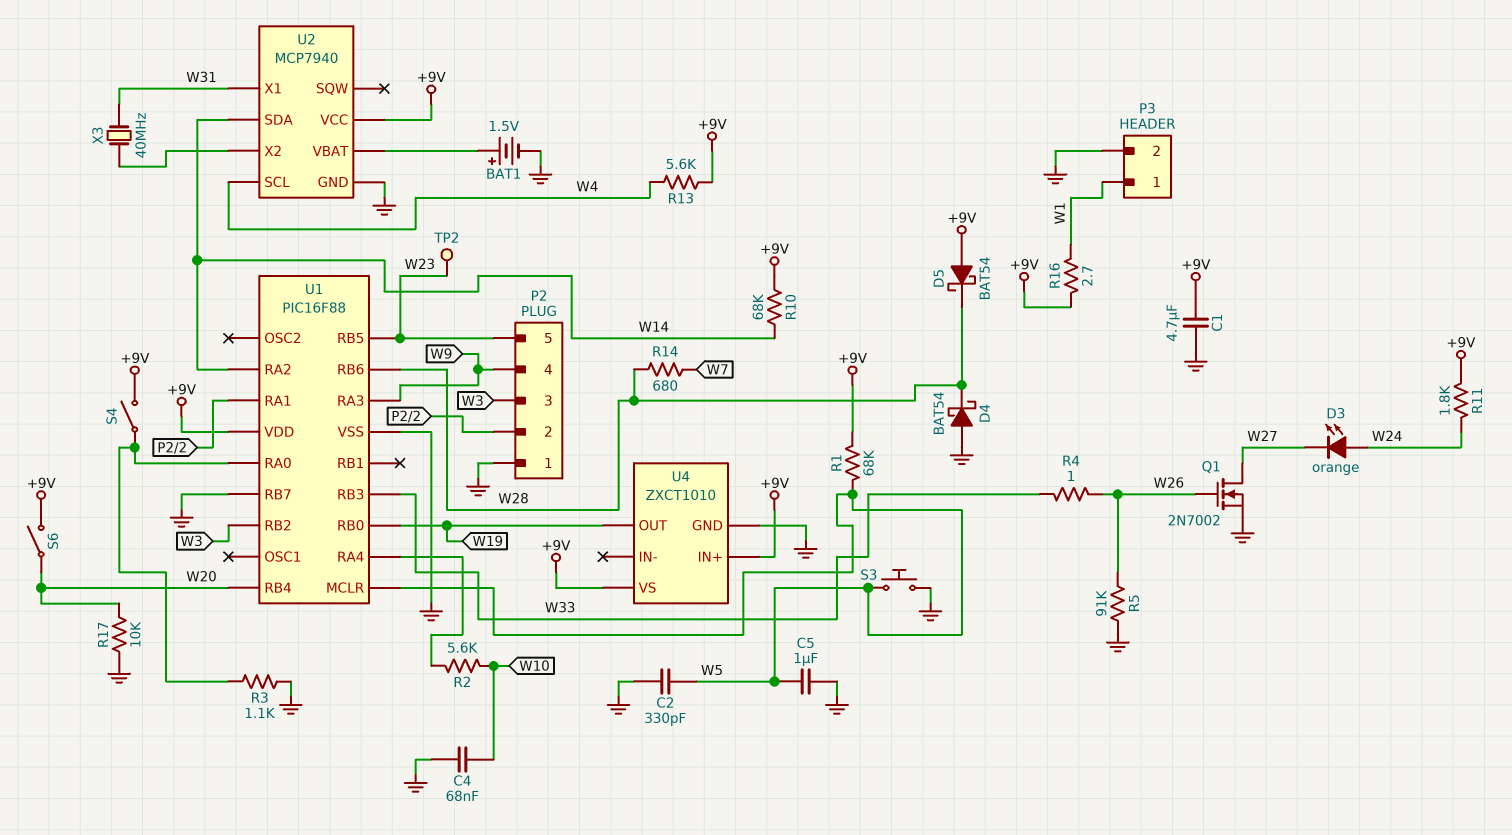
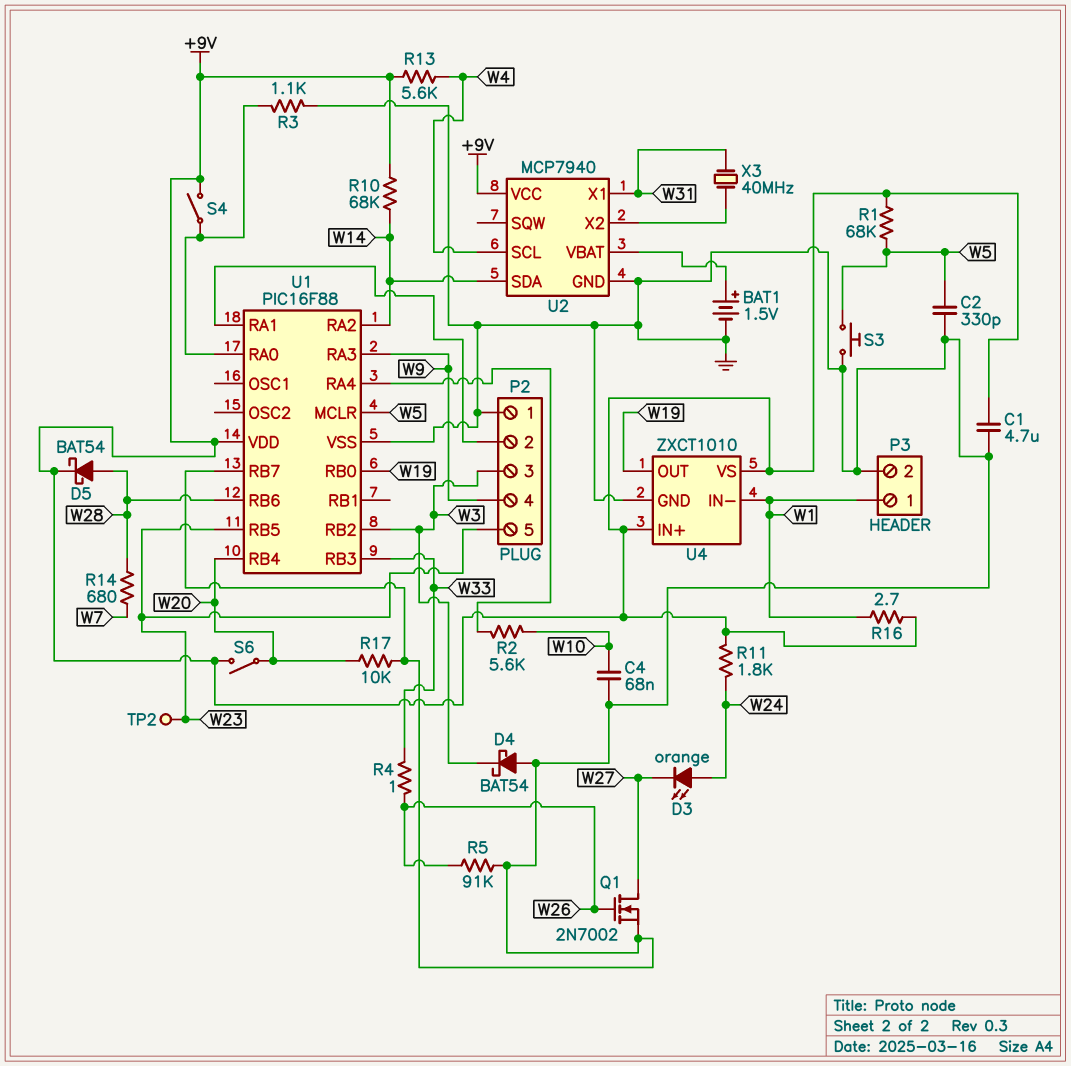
C5: 1uF (GND, W5) -> none
D4: schottky BAT54 (A GND, K W28) -> schottky BAT54 (A GND, K W3)
D5: schottky BAT54 (A +9V, K W28) -> schottky BAT54 (A W28, K +9V)
U4 pin IN-: none -> W1

